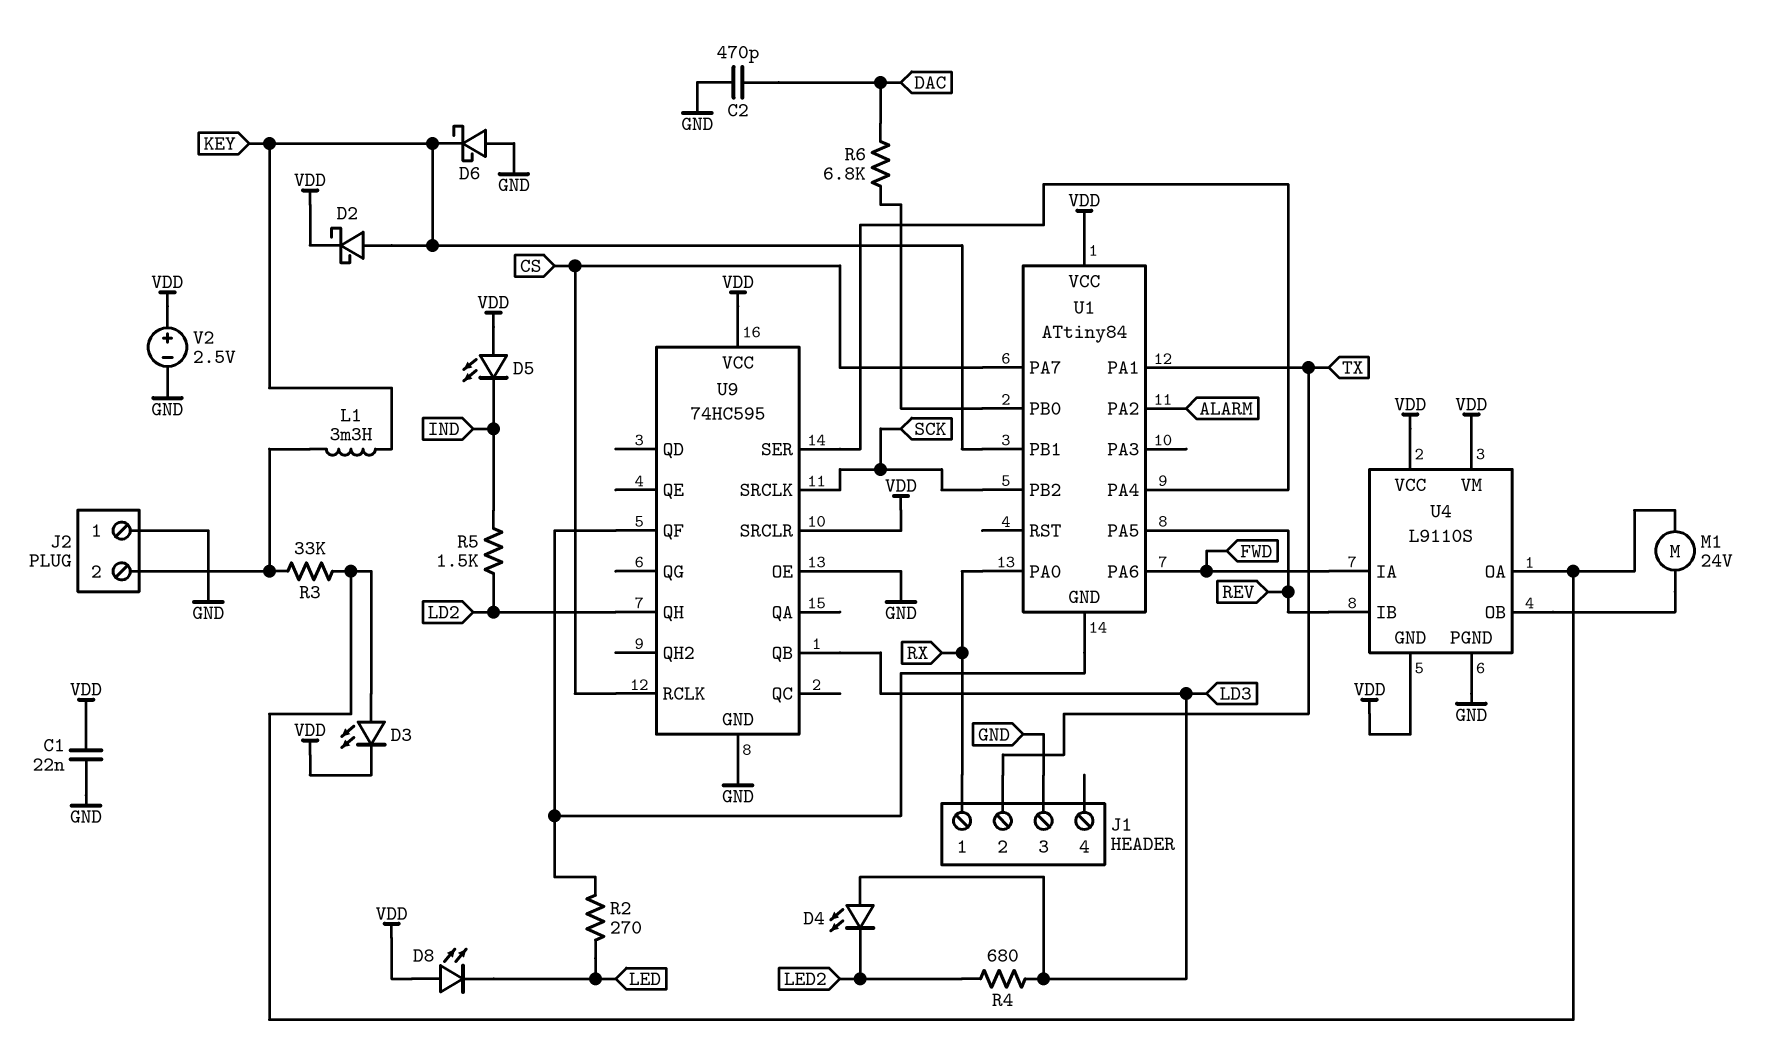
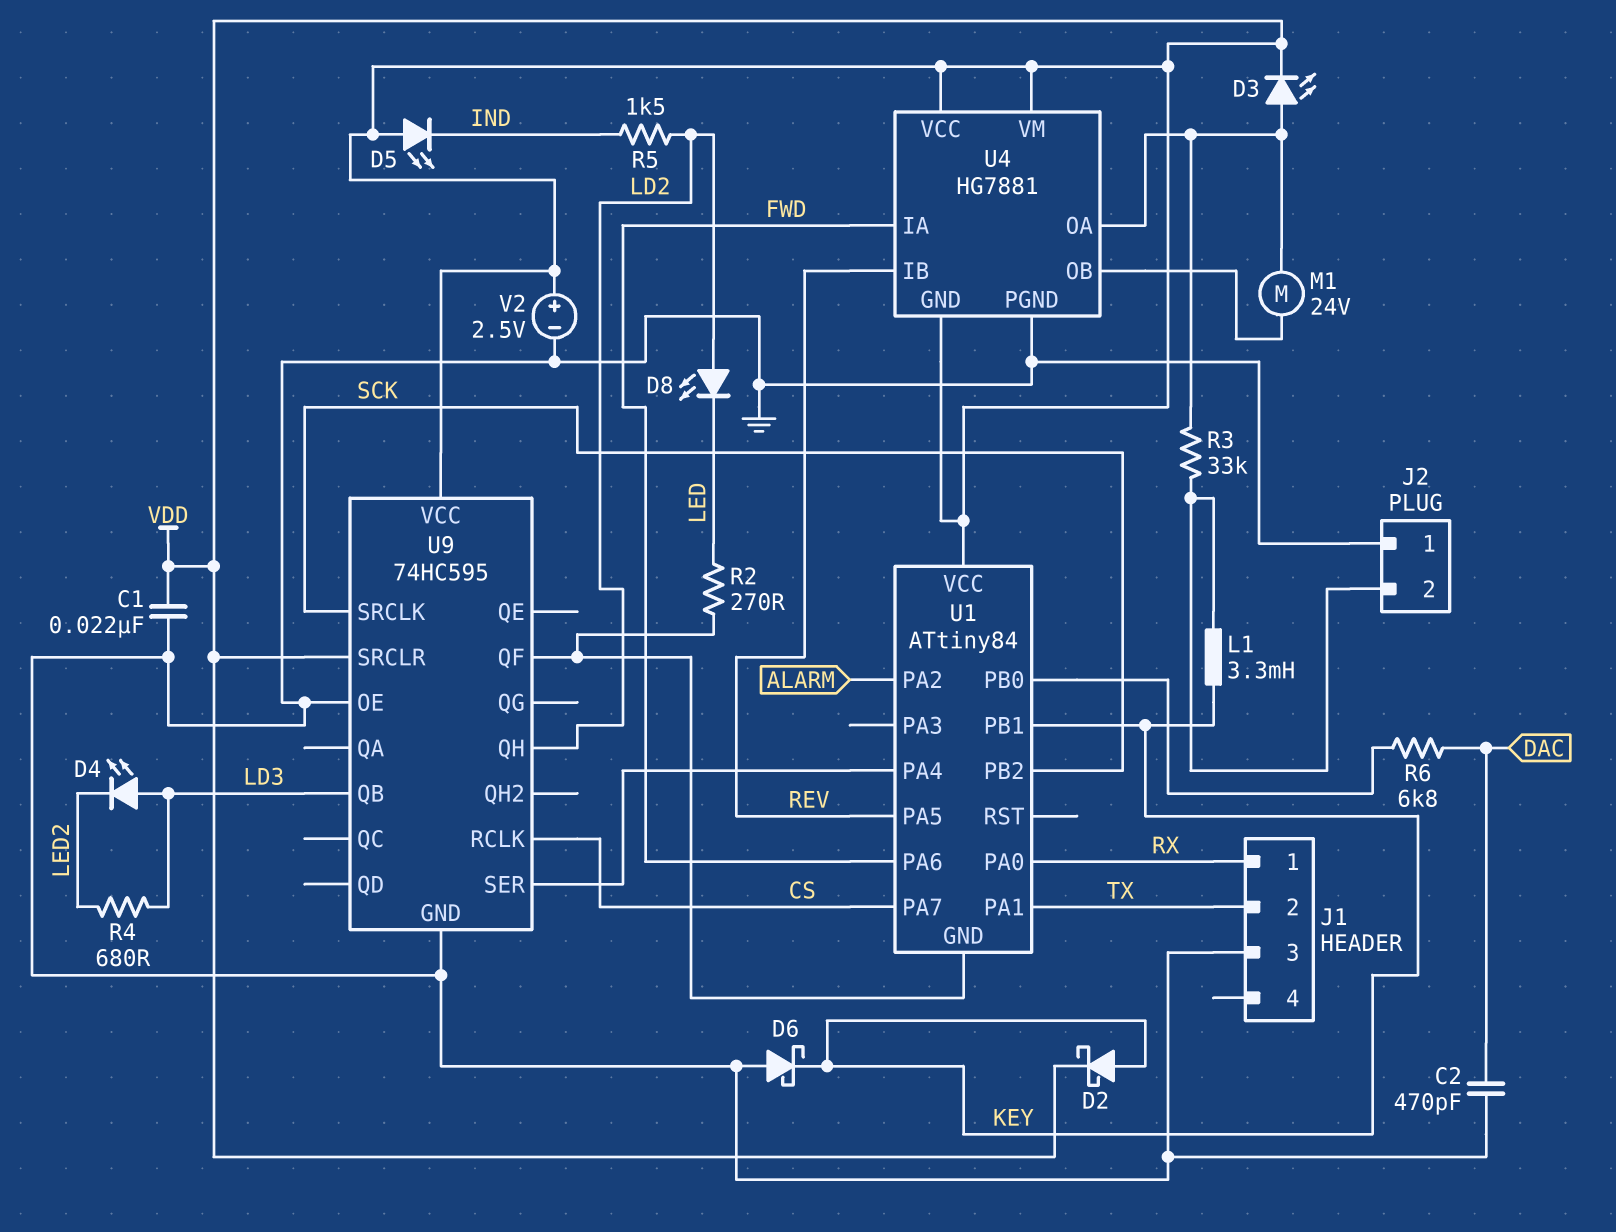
D8: LED (A VDD, K LED) -> LED (A LD2, K LED)
U4: L9110S -> HG7881

